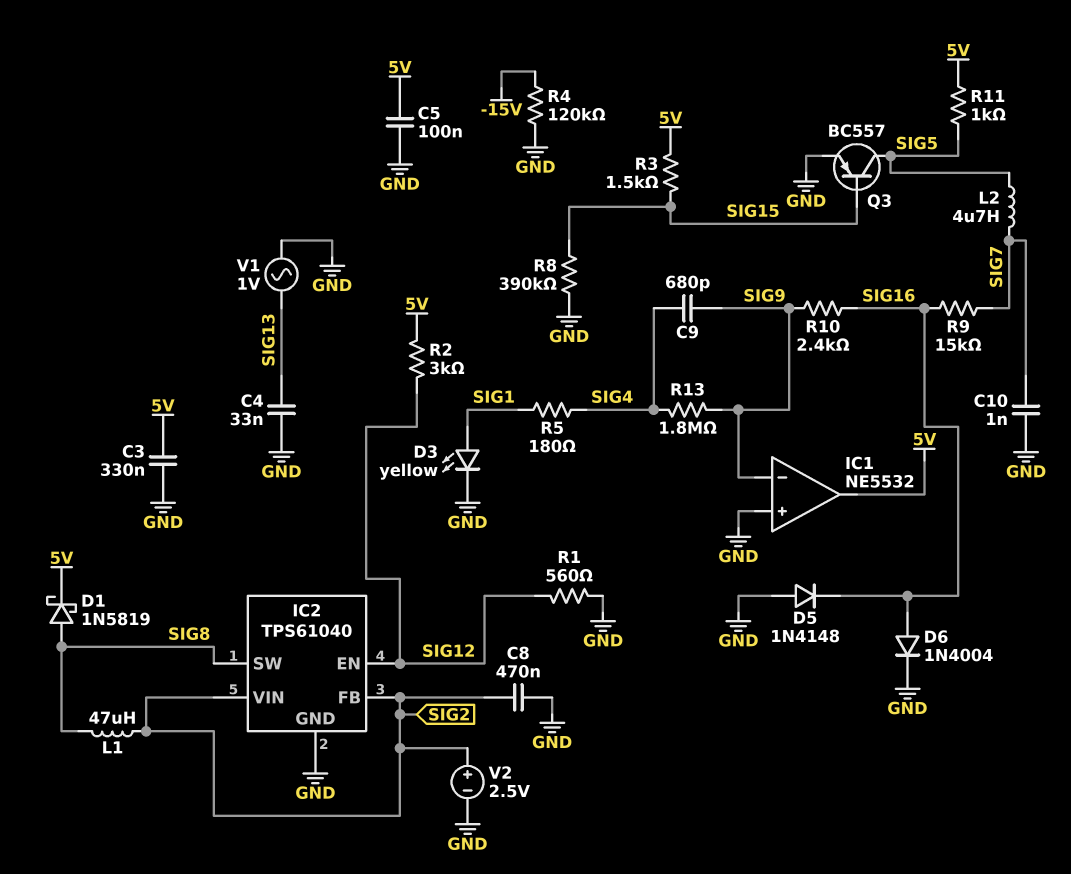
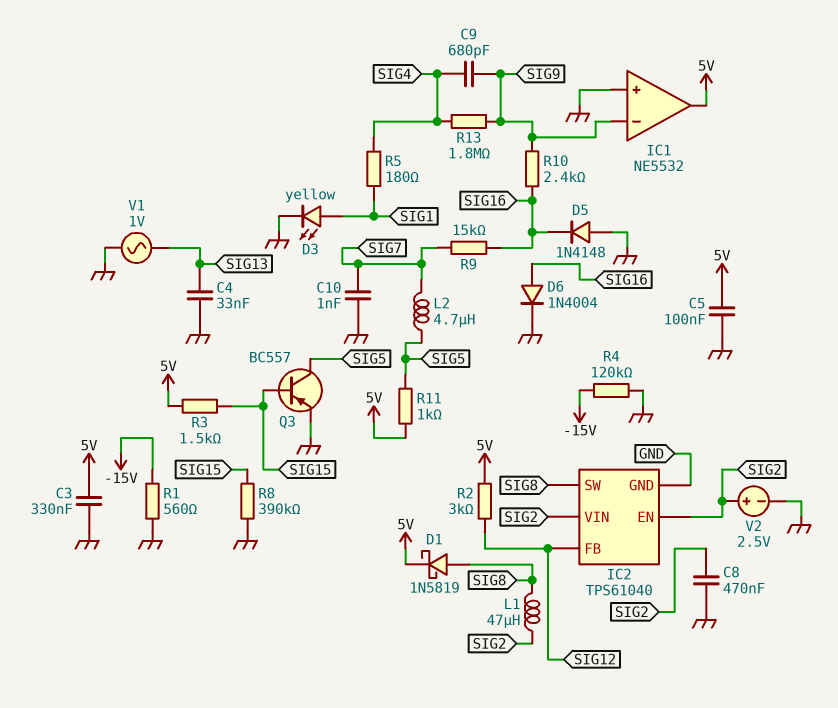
IC2 pin EN: SIG12 -> SIG2
IC2 pin FB: SIG2 -> SIG12
R1: 560 (GND, SIG12) -> 560 (-15V, GND)

